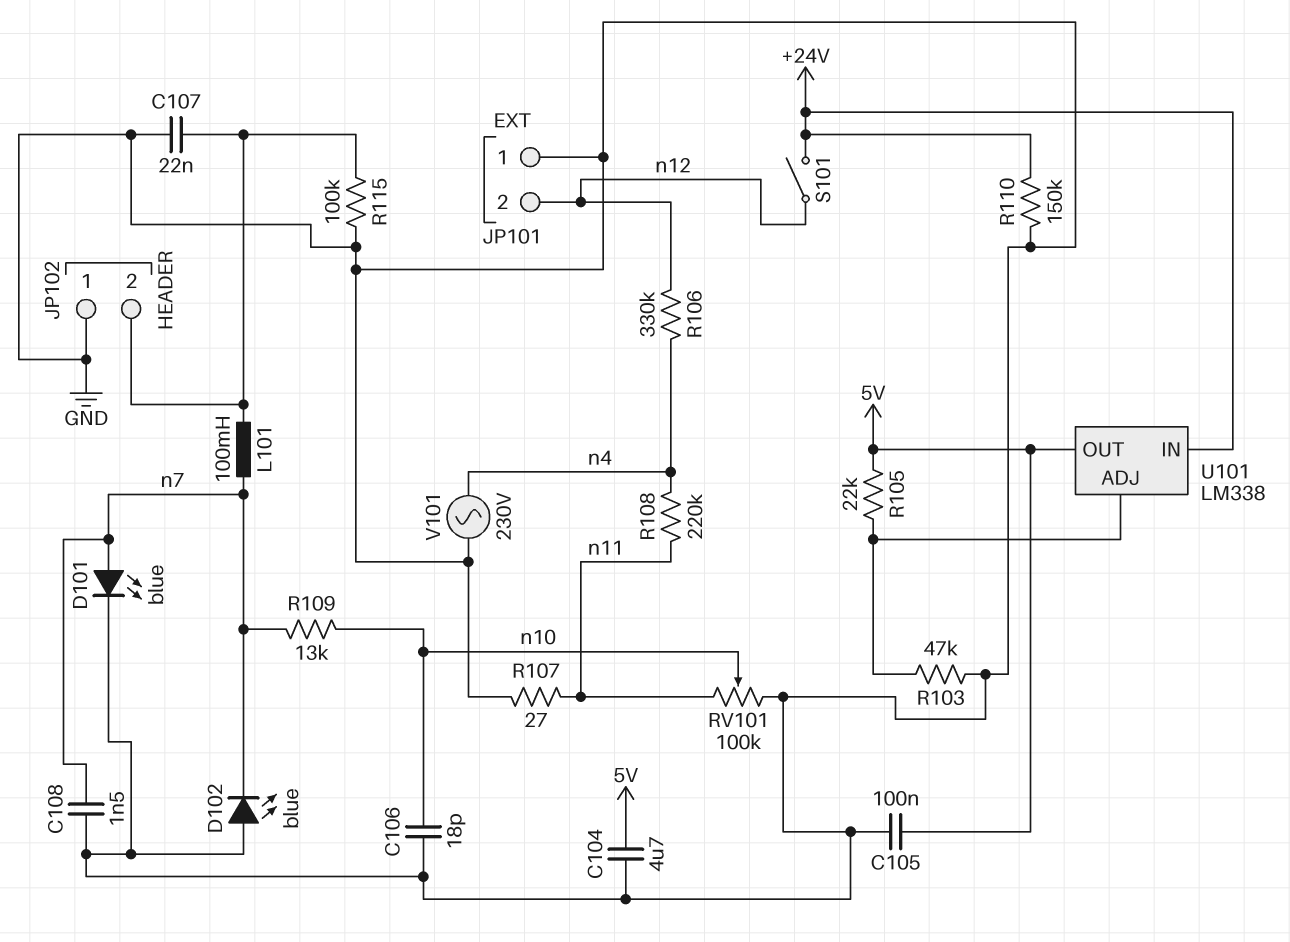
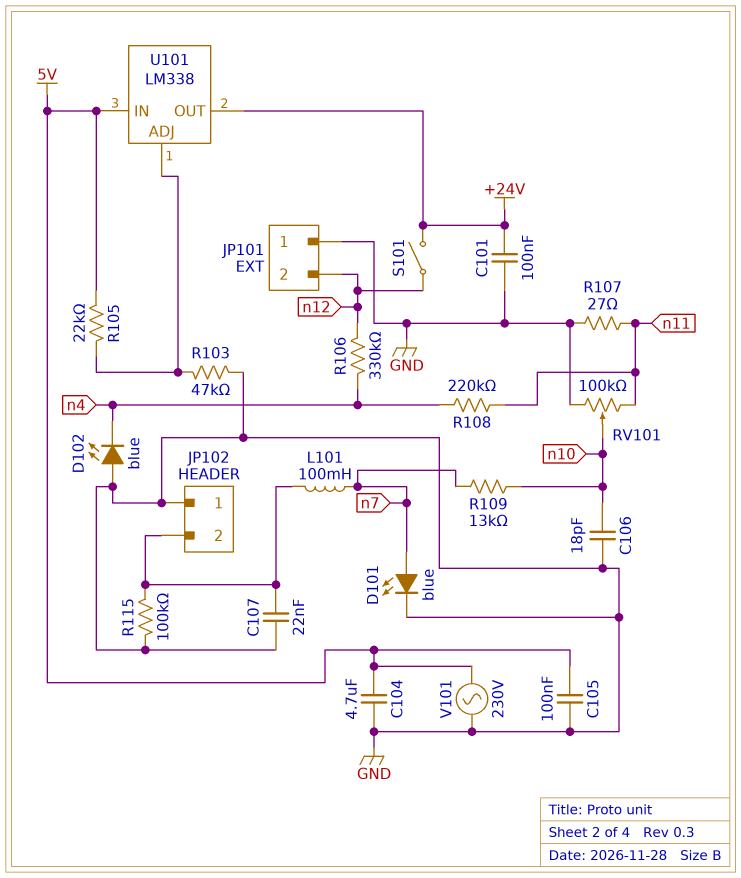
C101: none -> 100nF (+24V, GND)
C108: 1.5nF (GND, n7) -> none
D102: LED blue (A GND, K n7) -> LED blue (A GND, K n4)
R110: 150k (+24V, GND) -> none
U101 pin IN: +24V -> 5V
U101 pin OUT: 5V -> +24V
V101: AC 230V (GND, n4) -> AC 230V (5V, GND)

